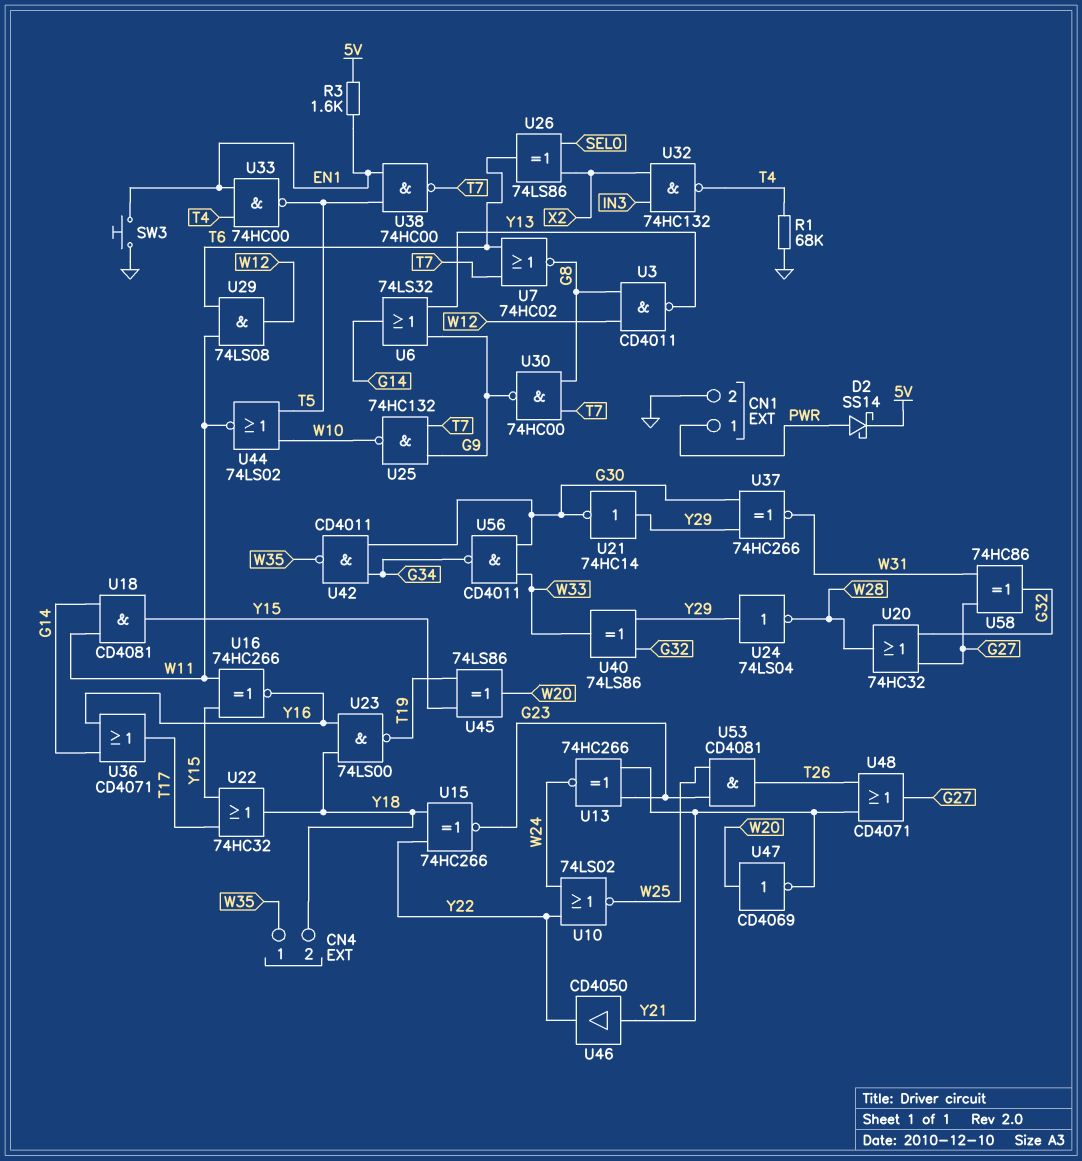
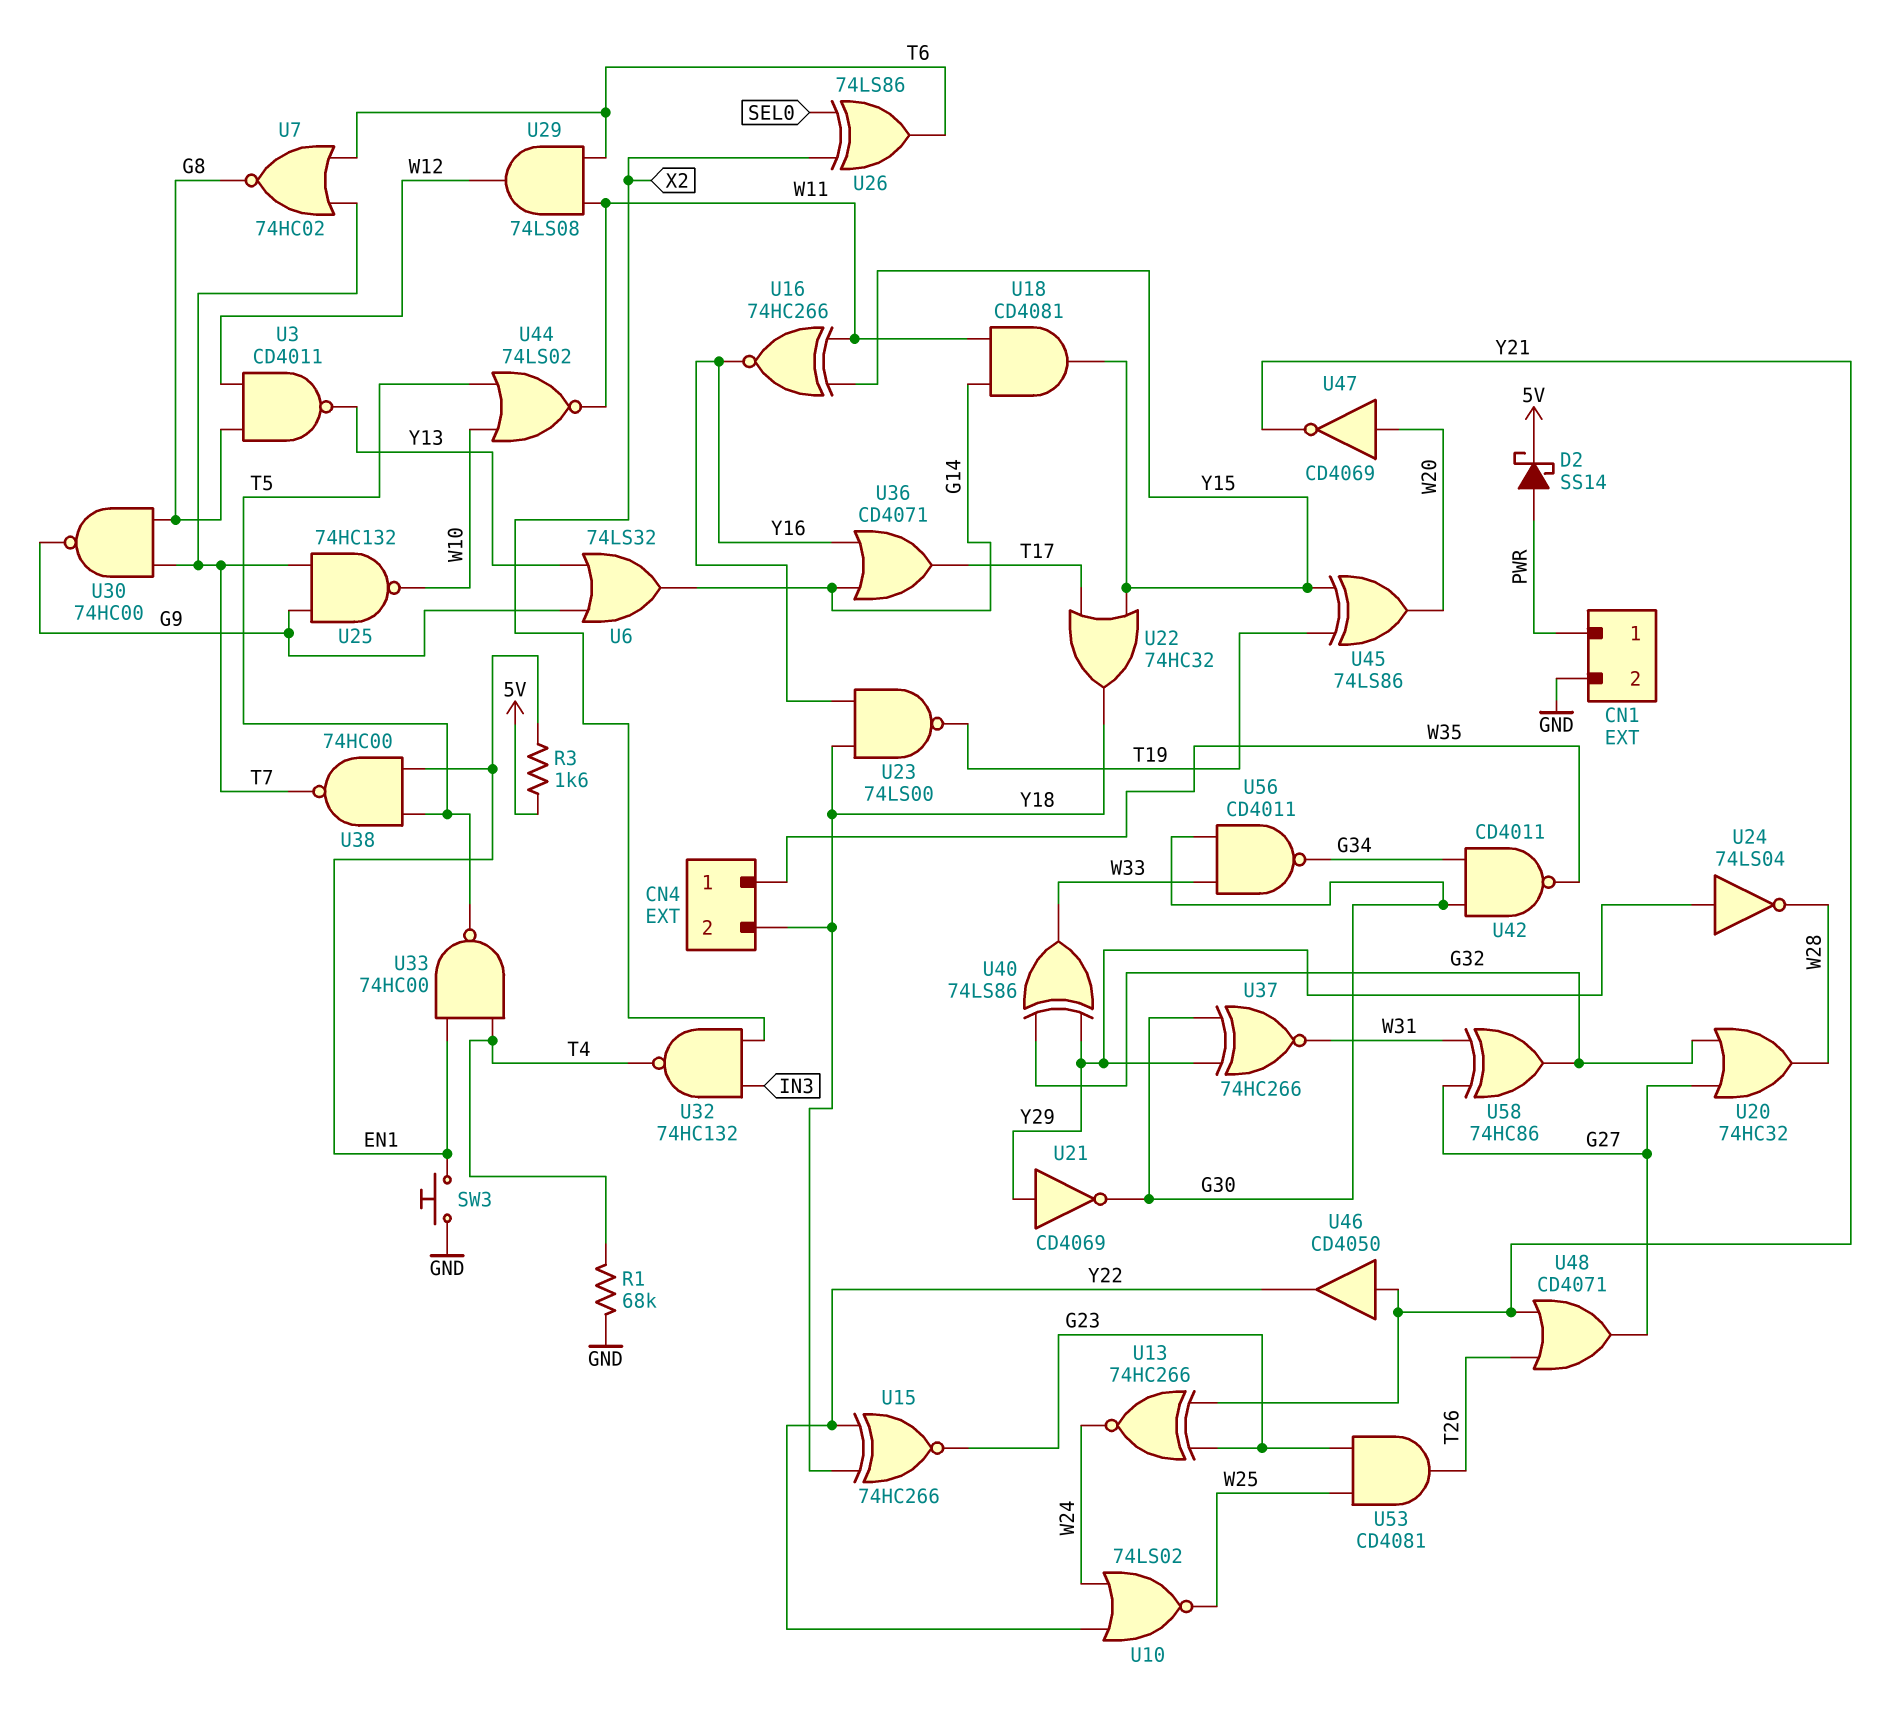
U21: NOT 74HC14 (in Y29, out G30) -> NOT CD4069 (in Y29, out G30)

